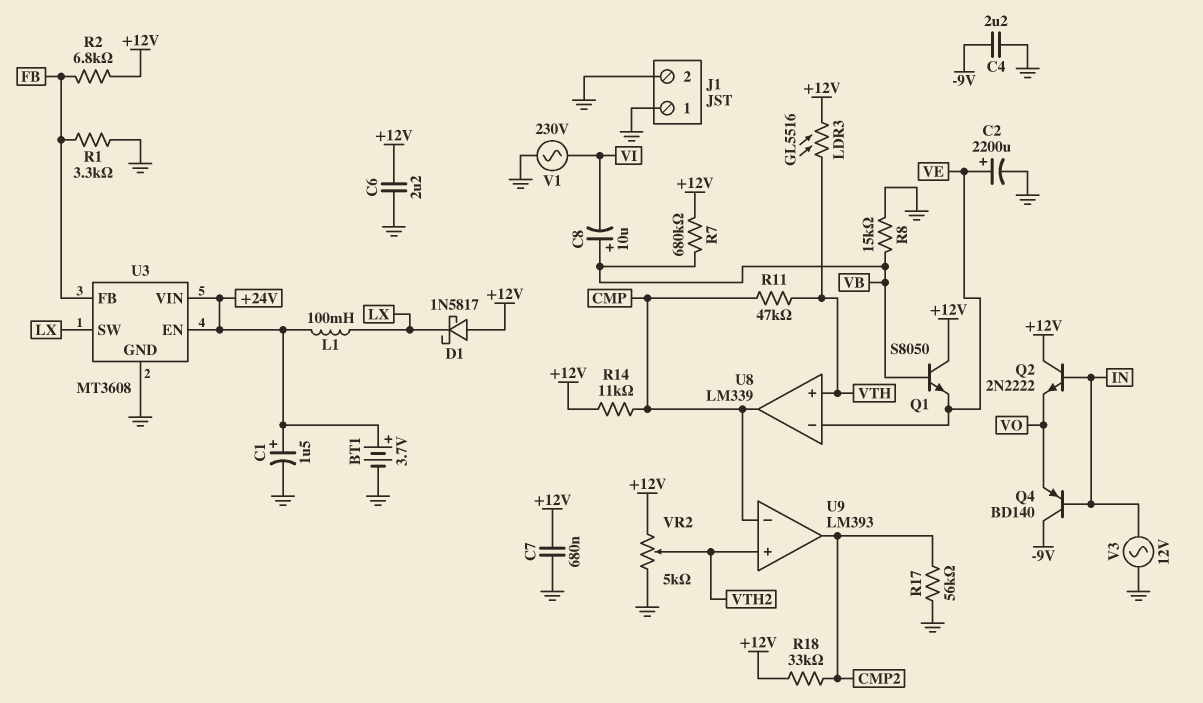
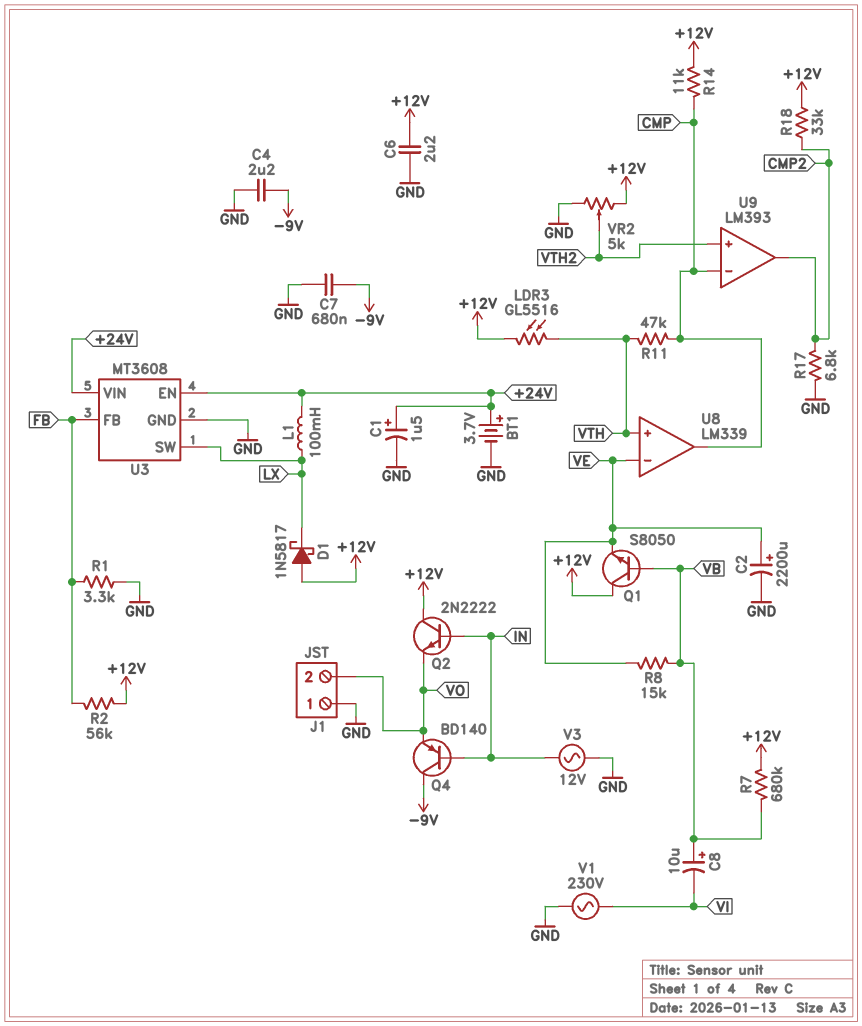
C7: 680nF (+12V, GND) -> 680nF (-9V, GND)
J1 pin 2: GND -> VO
R2: 6.8k (+12V, FB) -> 56k (+12V, FB)
R8: 15k (GND, VB) -> 15k (VB, VE)
R17: 56k (CMP2, GND) -> 6.8k (CMP2, GND)

